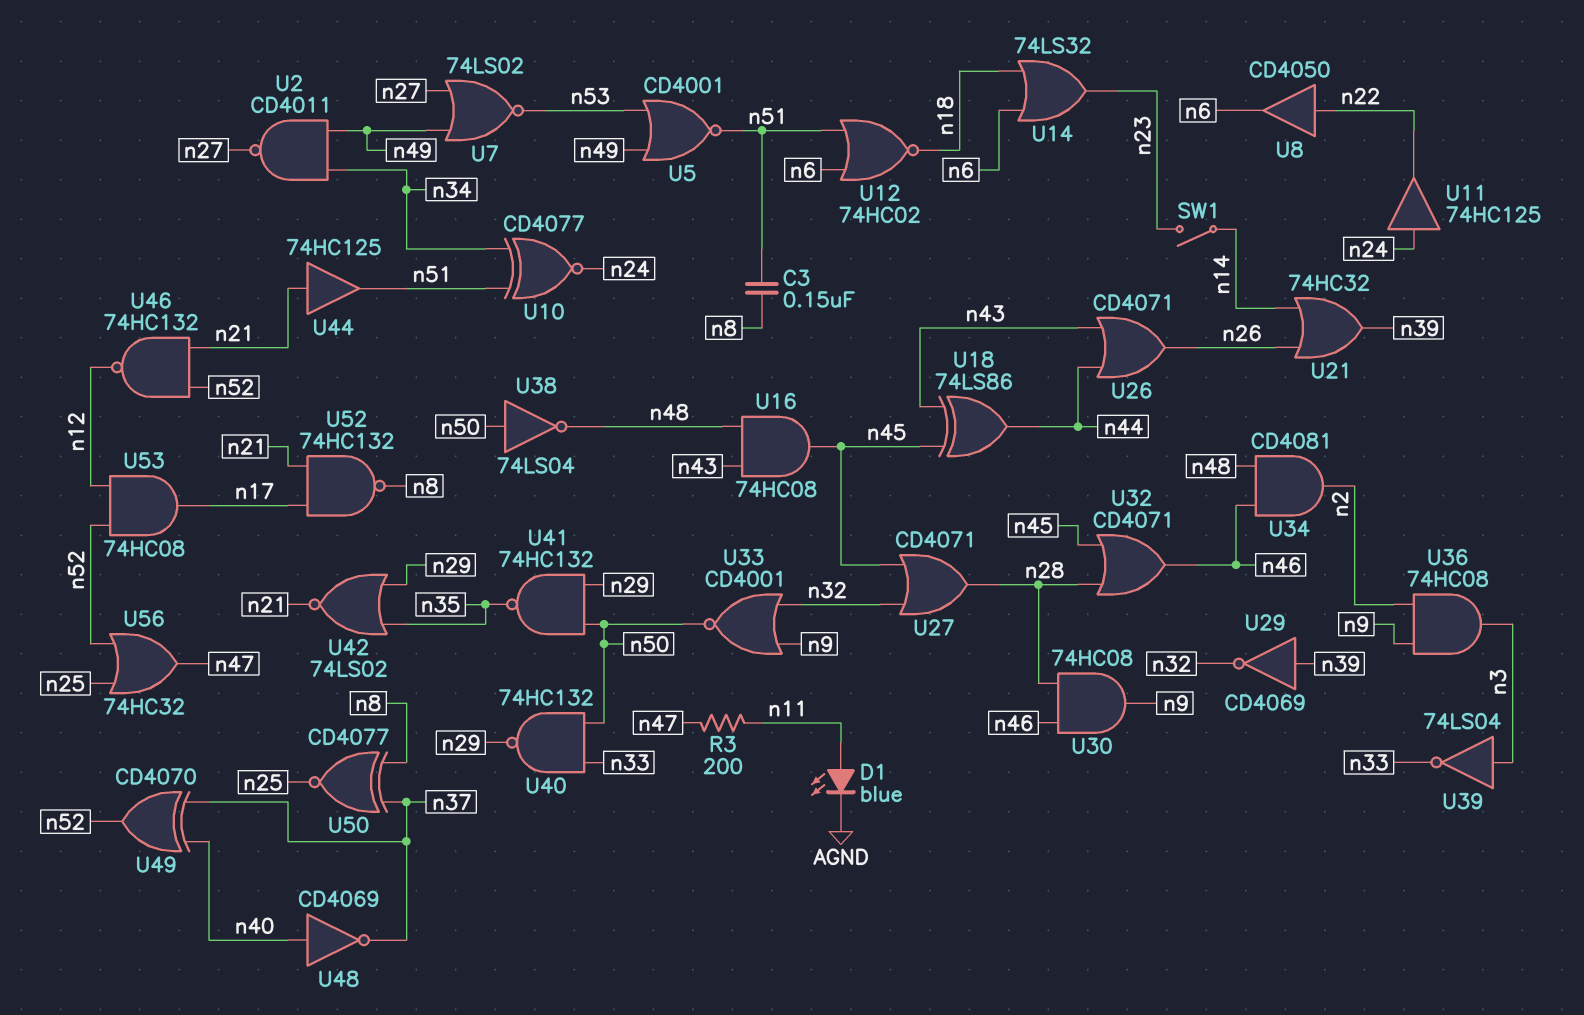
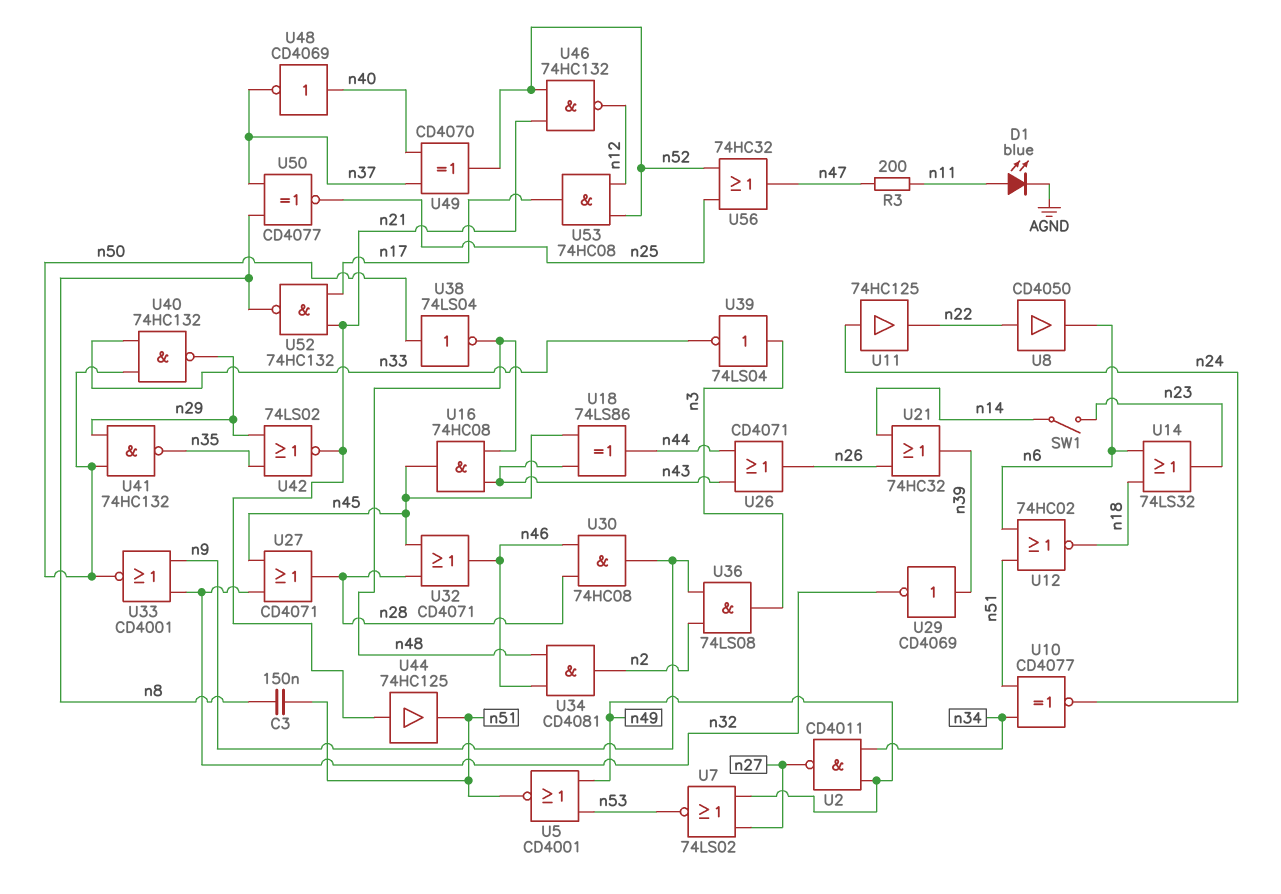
U36: AND 74HC08 (in n2, in n9, out n3) -> AND 74LS08 (in n2, in n9, out n3)

